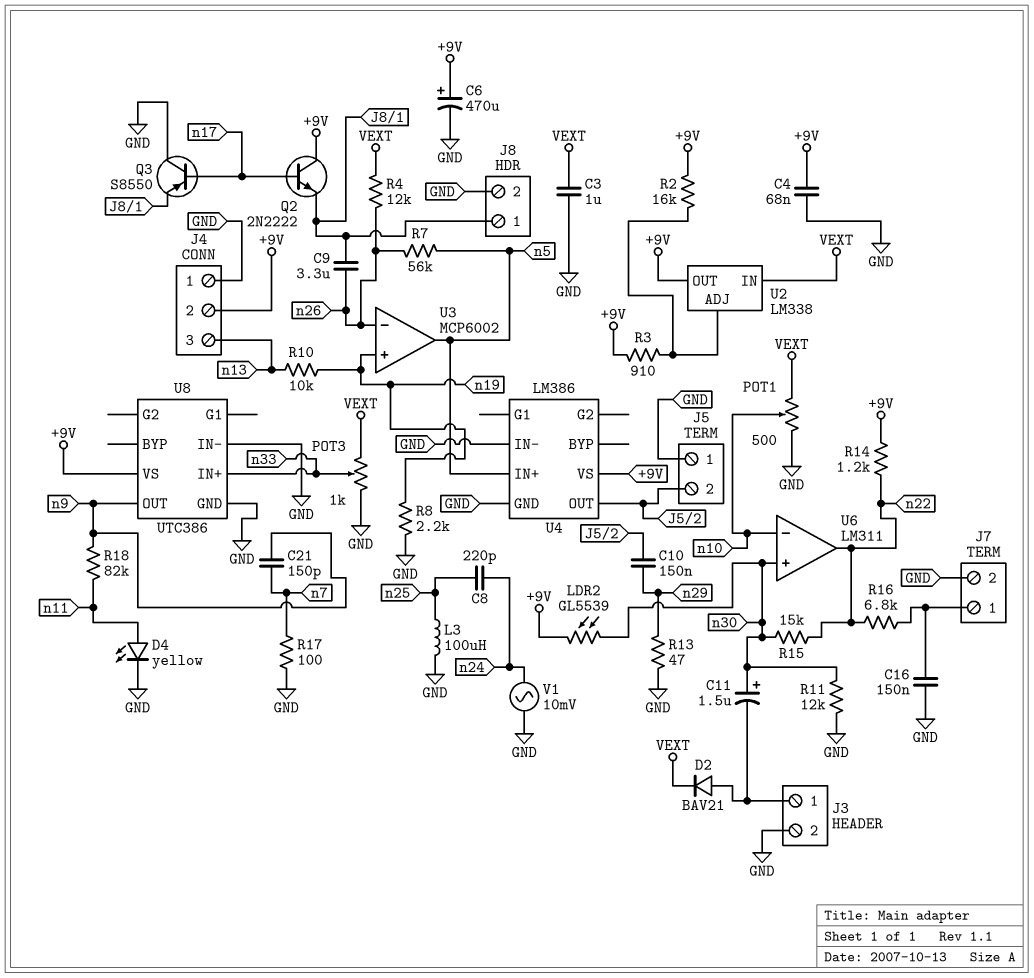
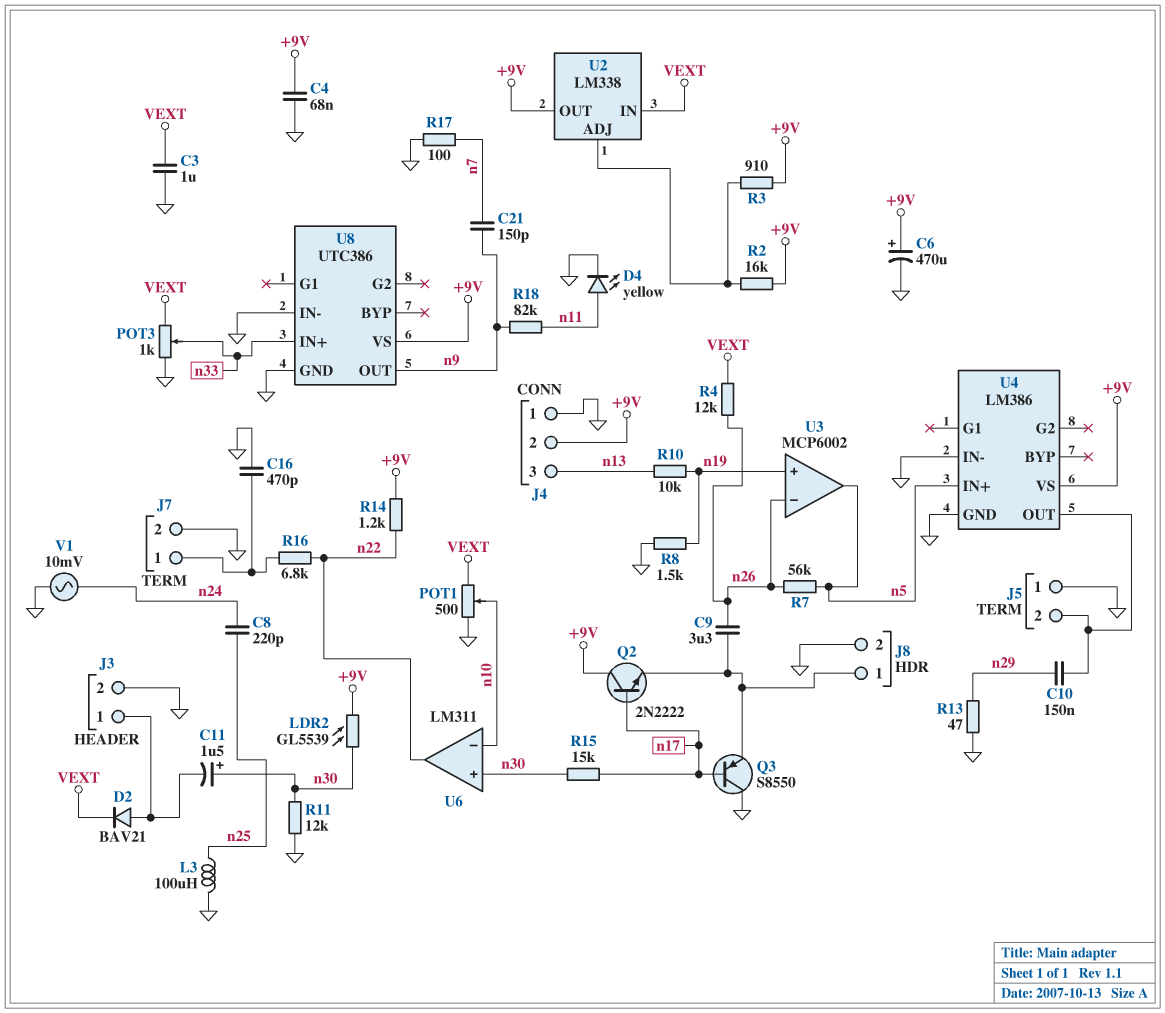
C16: 150nF (GND, J7/1) -> 470pF (GND, J7/1)
R8: 2.2k (GND, n19) -> 1.5k (GND, n19)
R15: 15k (n22, n30) -> 15k (n17, n30)

